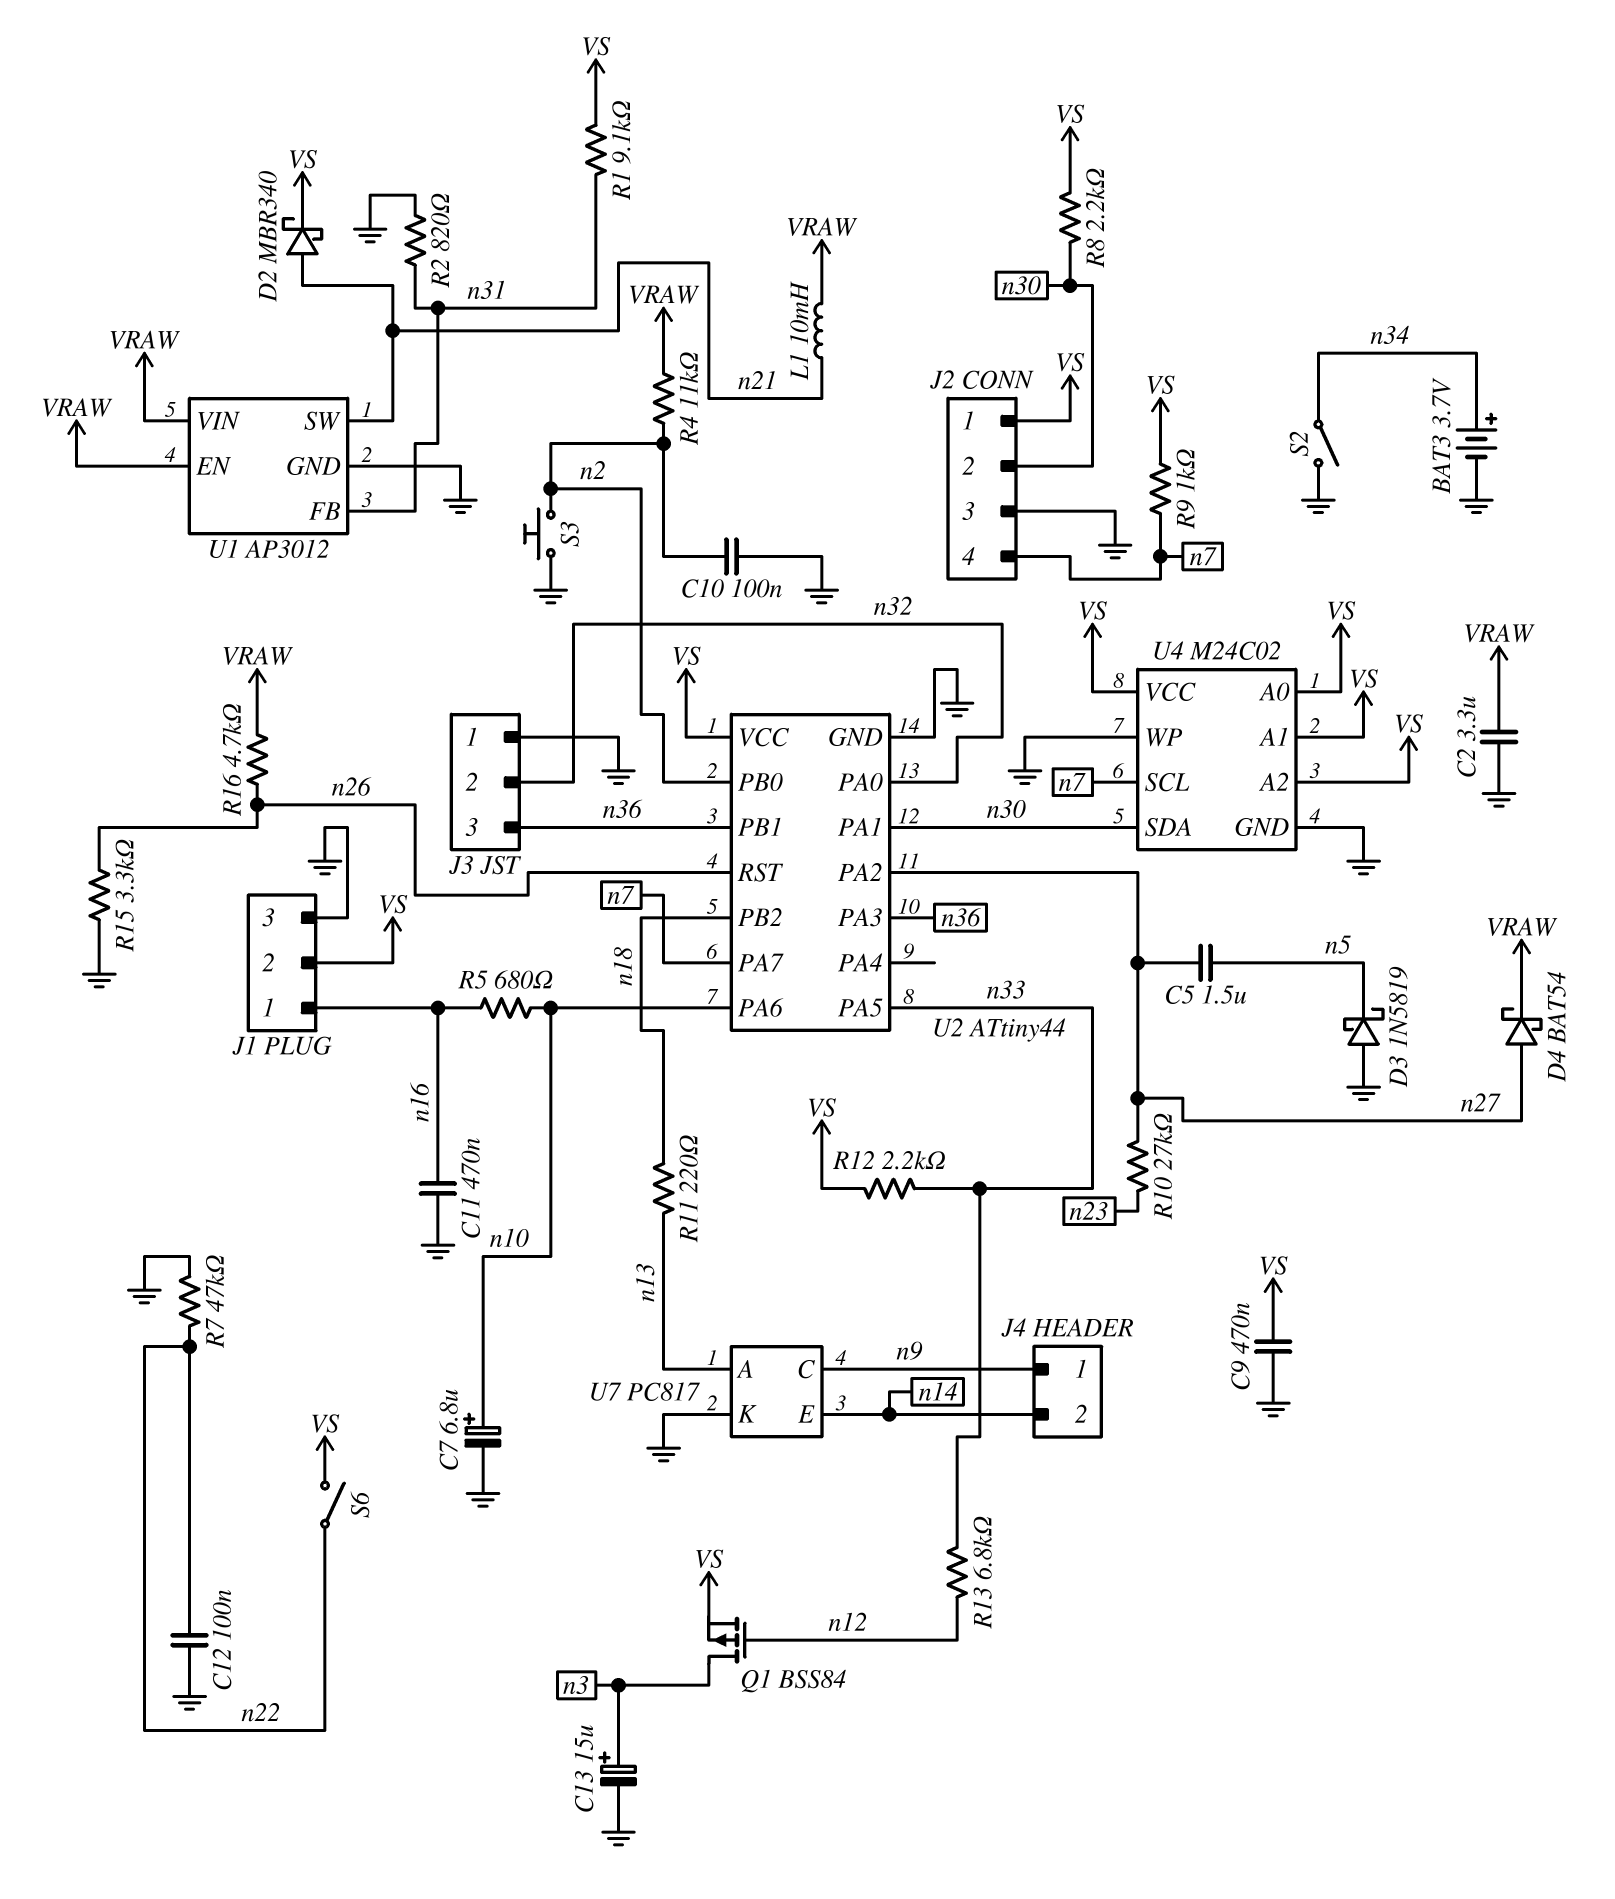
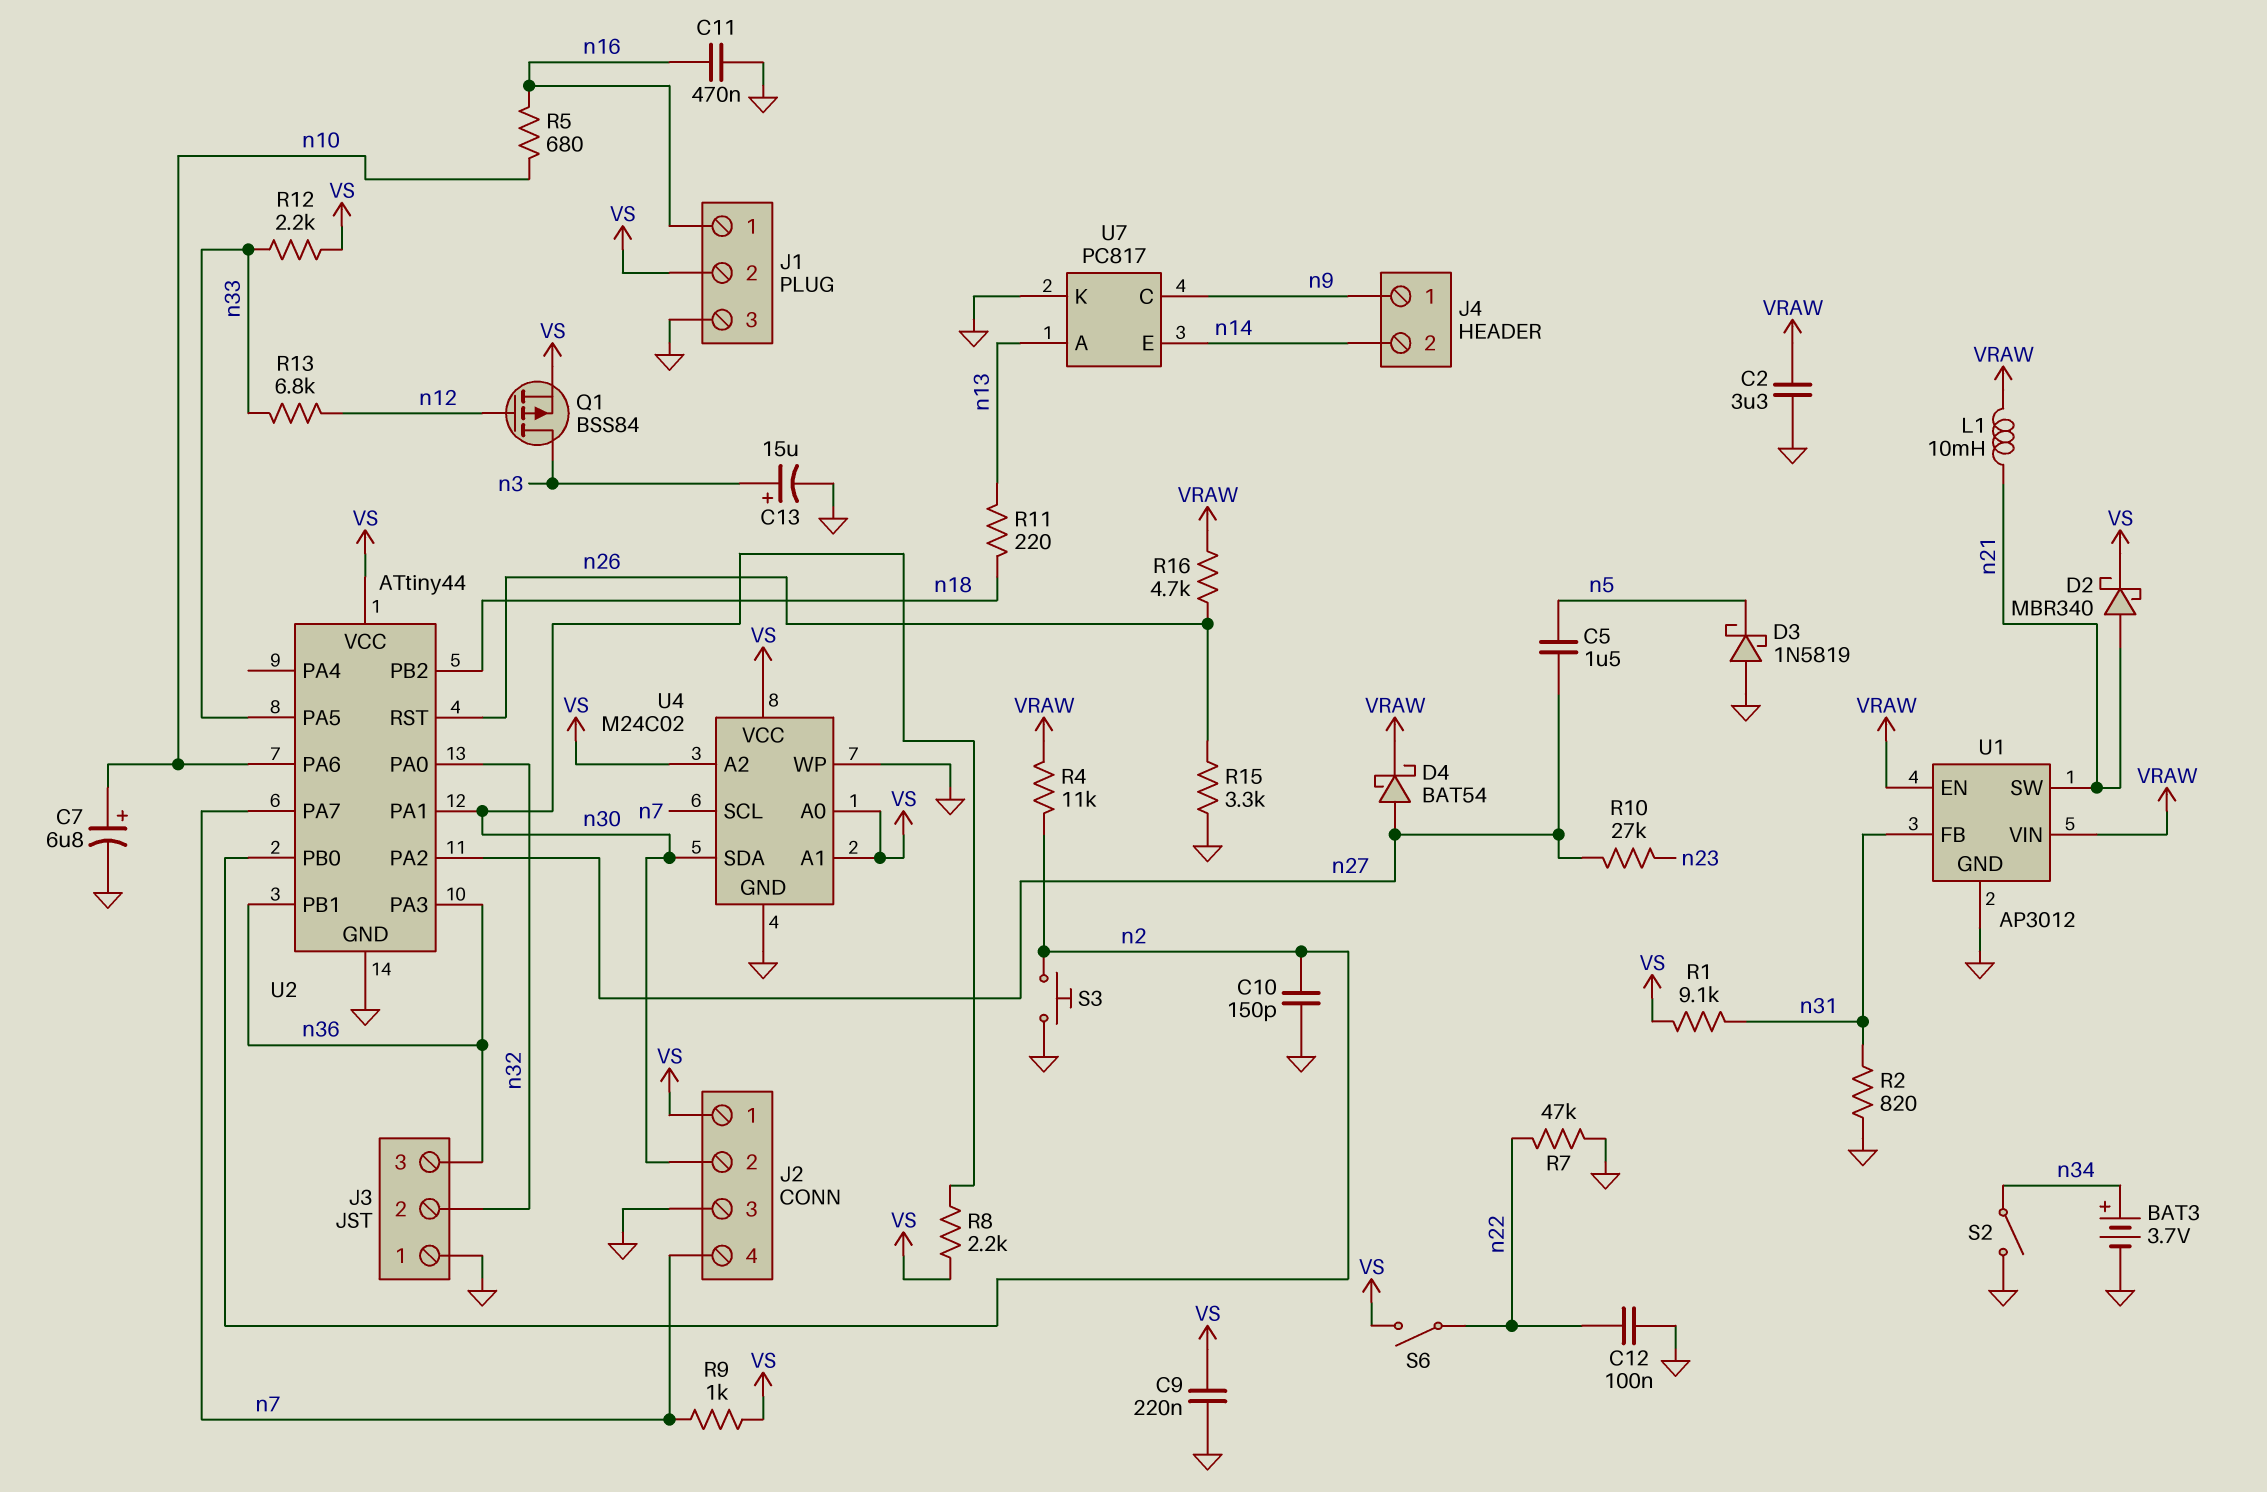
C9: 470nF (GND, VS) -> 220nF (GND, VS)
C10: 100nF (GND, n2) -> 150pF (GND, n2)

